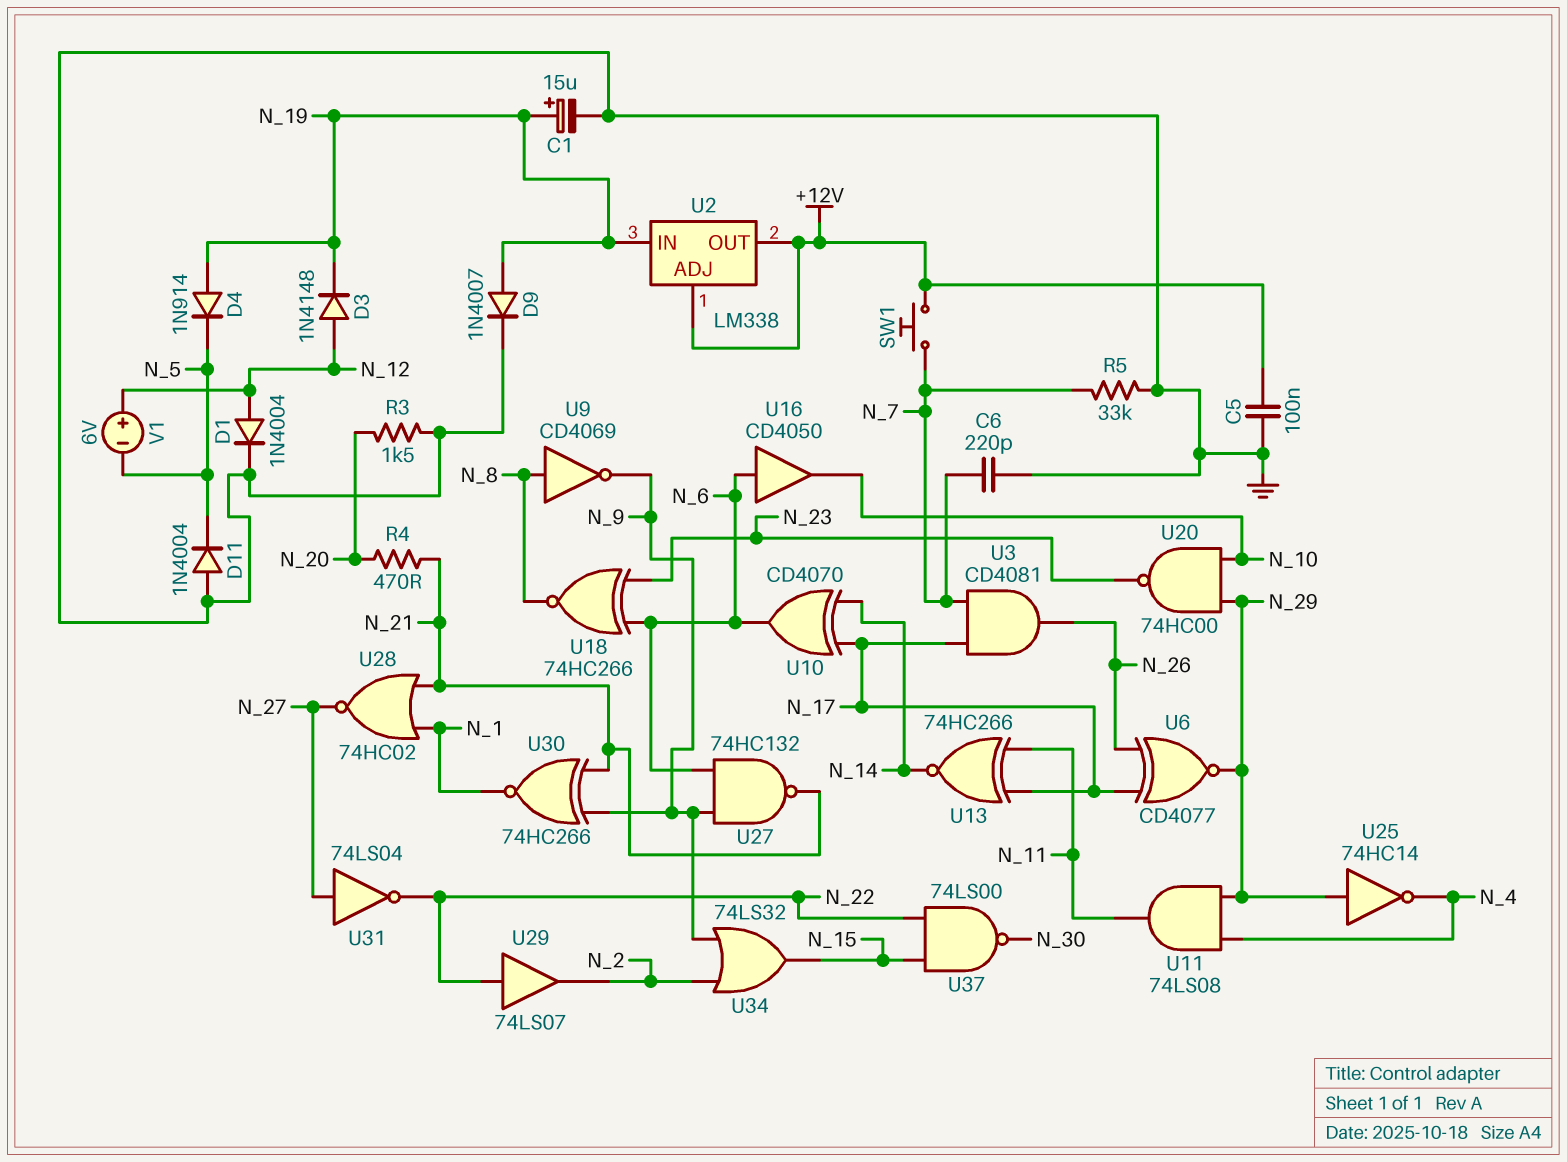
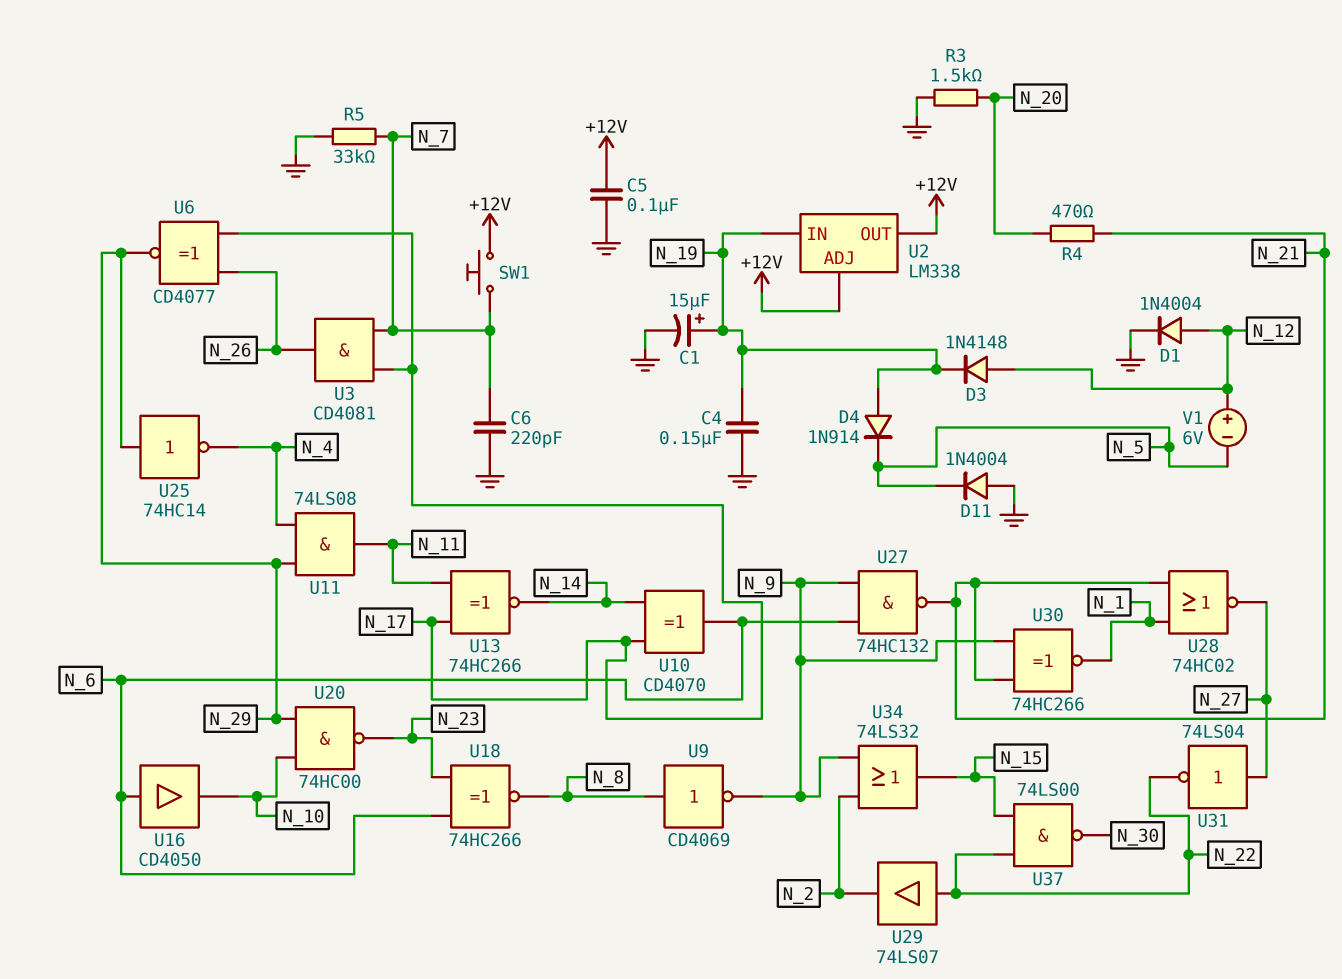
C4: none -> 150nF (GND, N_19)
D9: diode 1N4007 (A N_19, K GND) -> none

